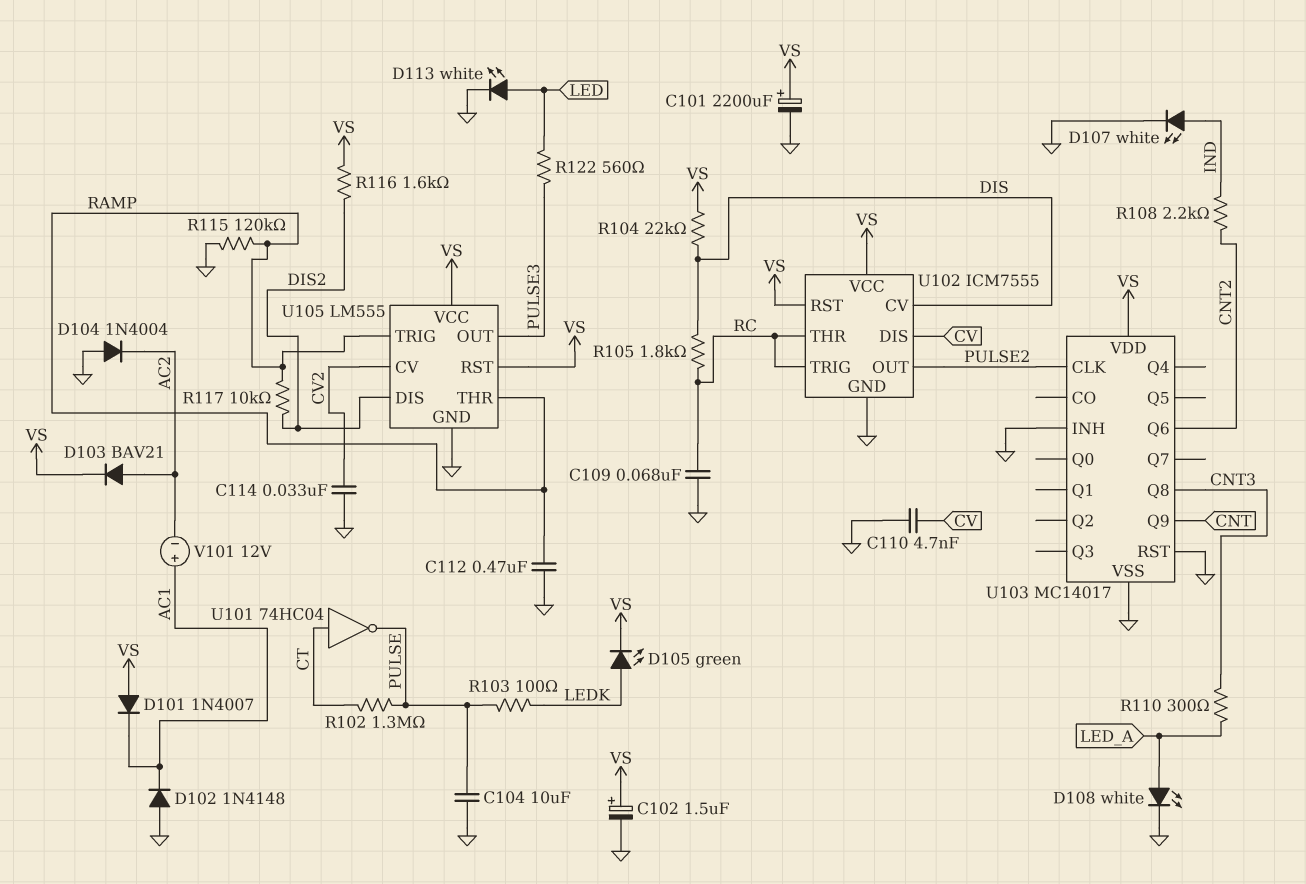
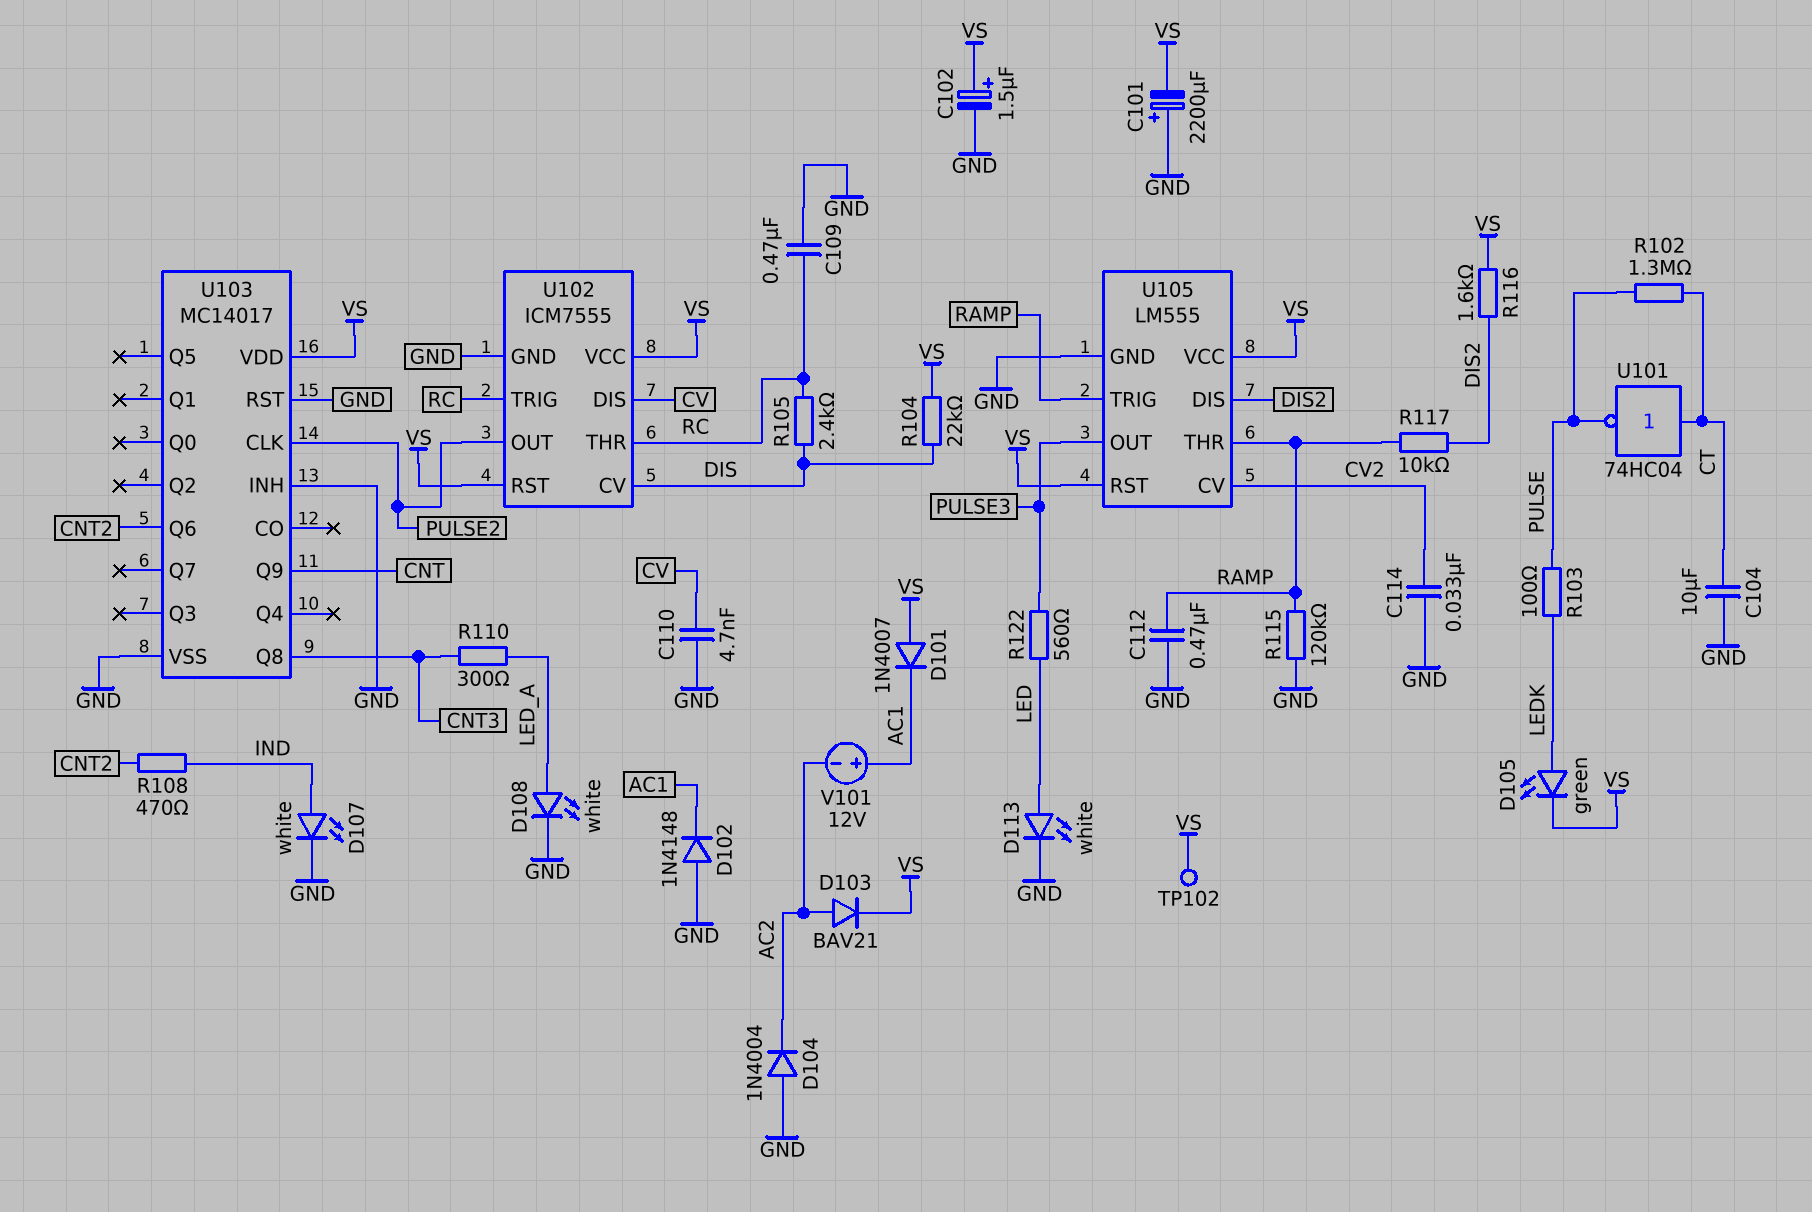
C101: 2200uF (plus VS, minus GND) -> 2200uF (plus GND, minus VS)
C104: 10uF (GND, PULSE) -> 10uF (CT, GND)
C109: 68nF (GND, RC) -> 470nF (GND, RC)
R105: 1.8k (DIS, RC) -> 2.4k (DIS, RC)
R108: 2.2k (CNT2, IND) -> 470 (CNT2, IND)
TP102: none -> test point (VS)

